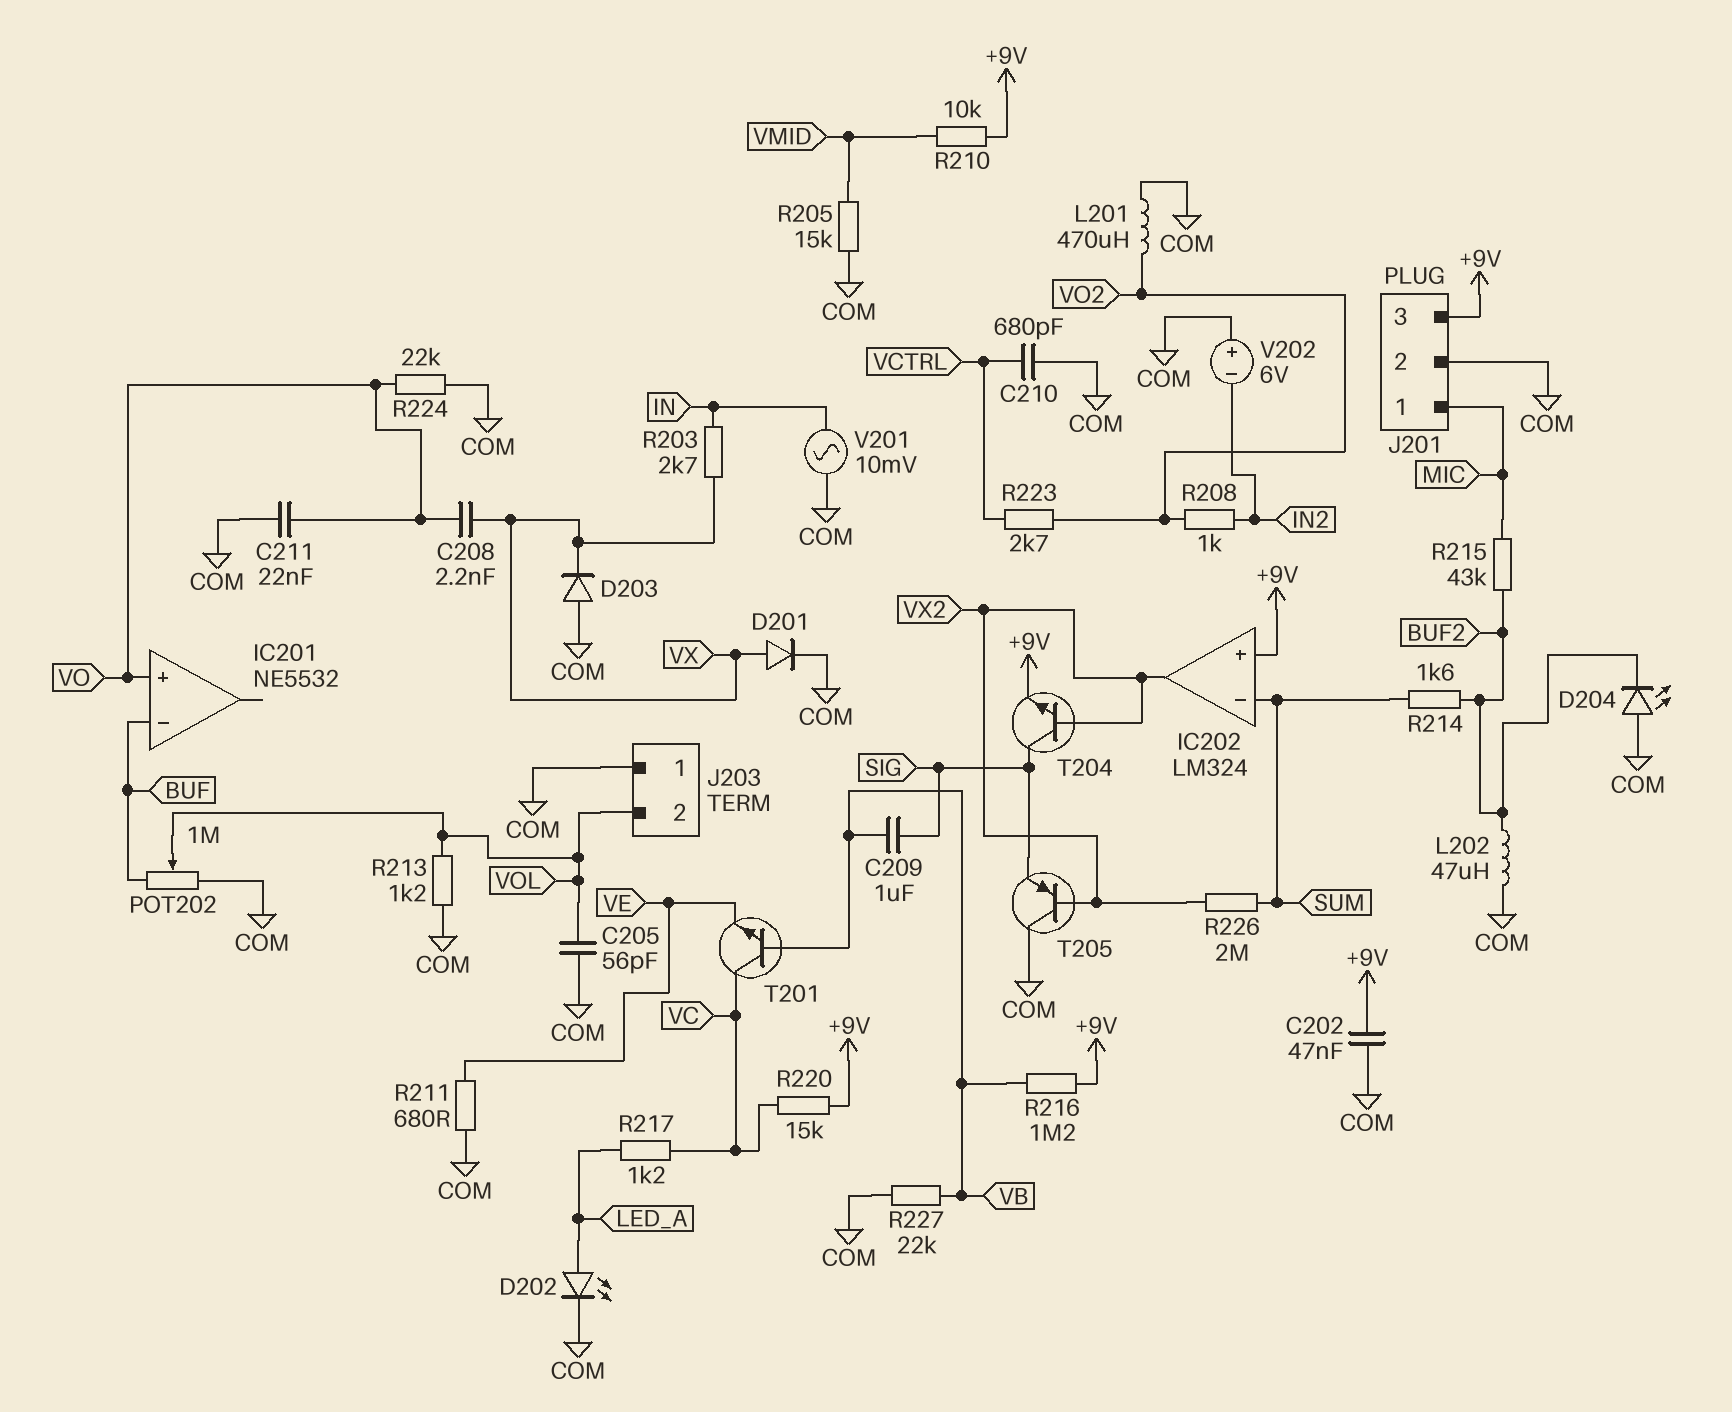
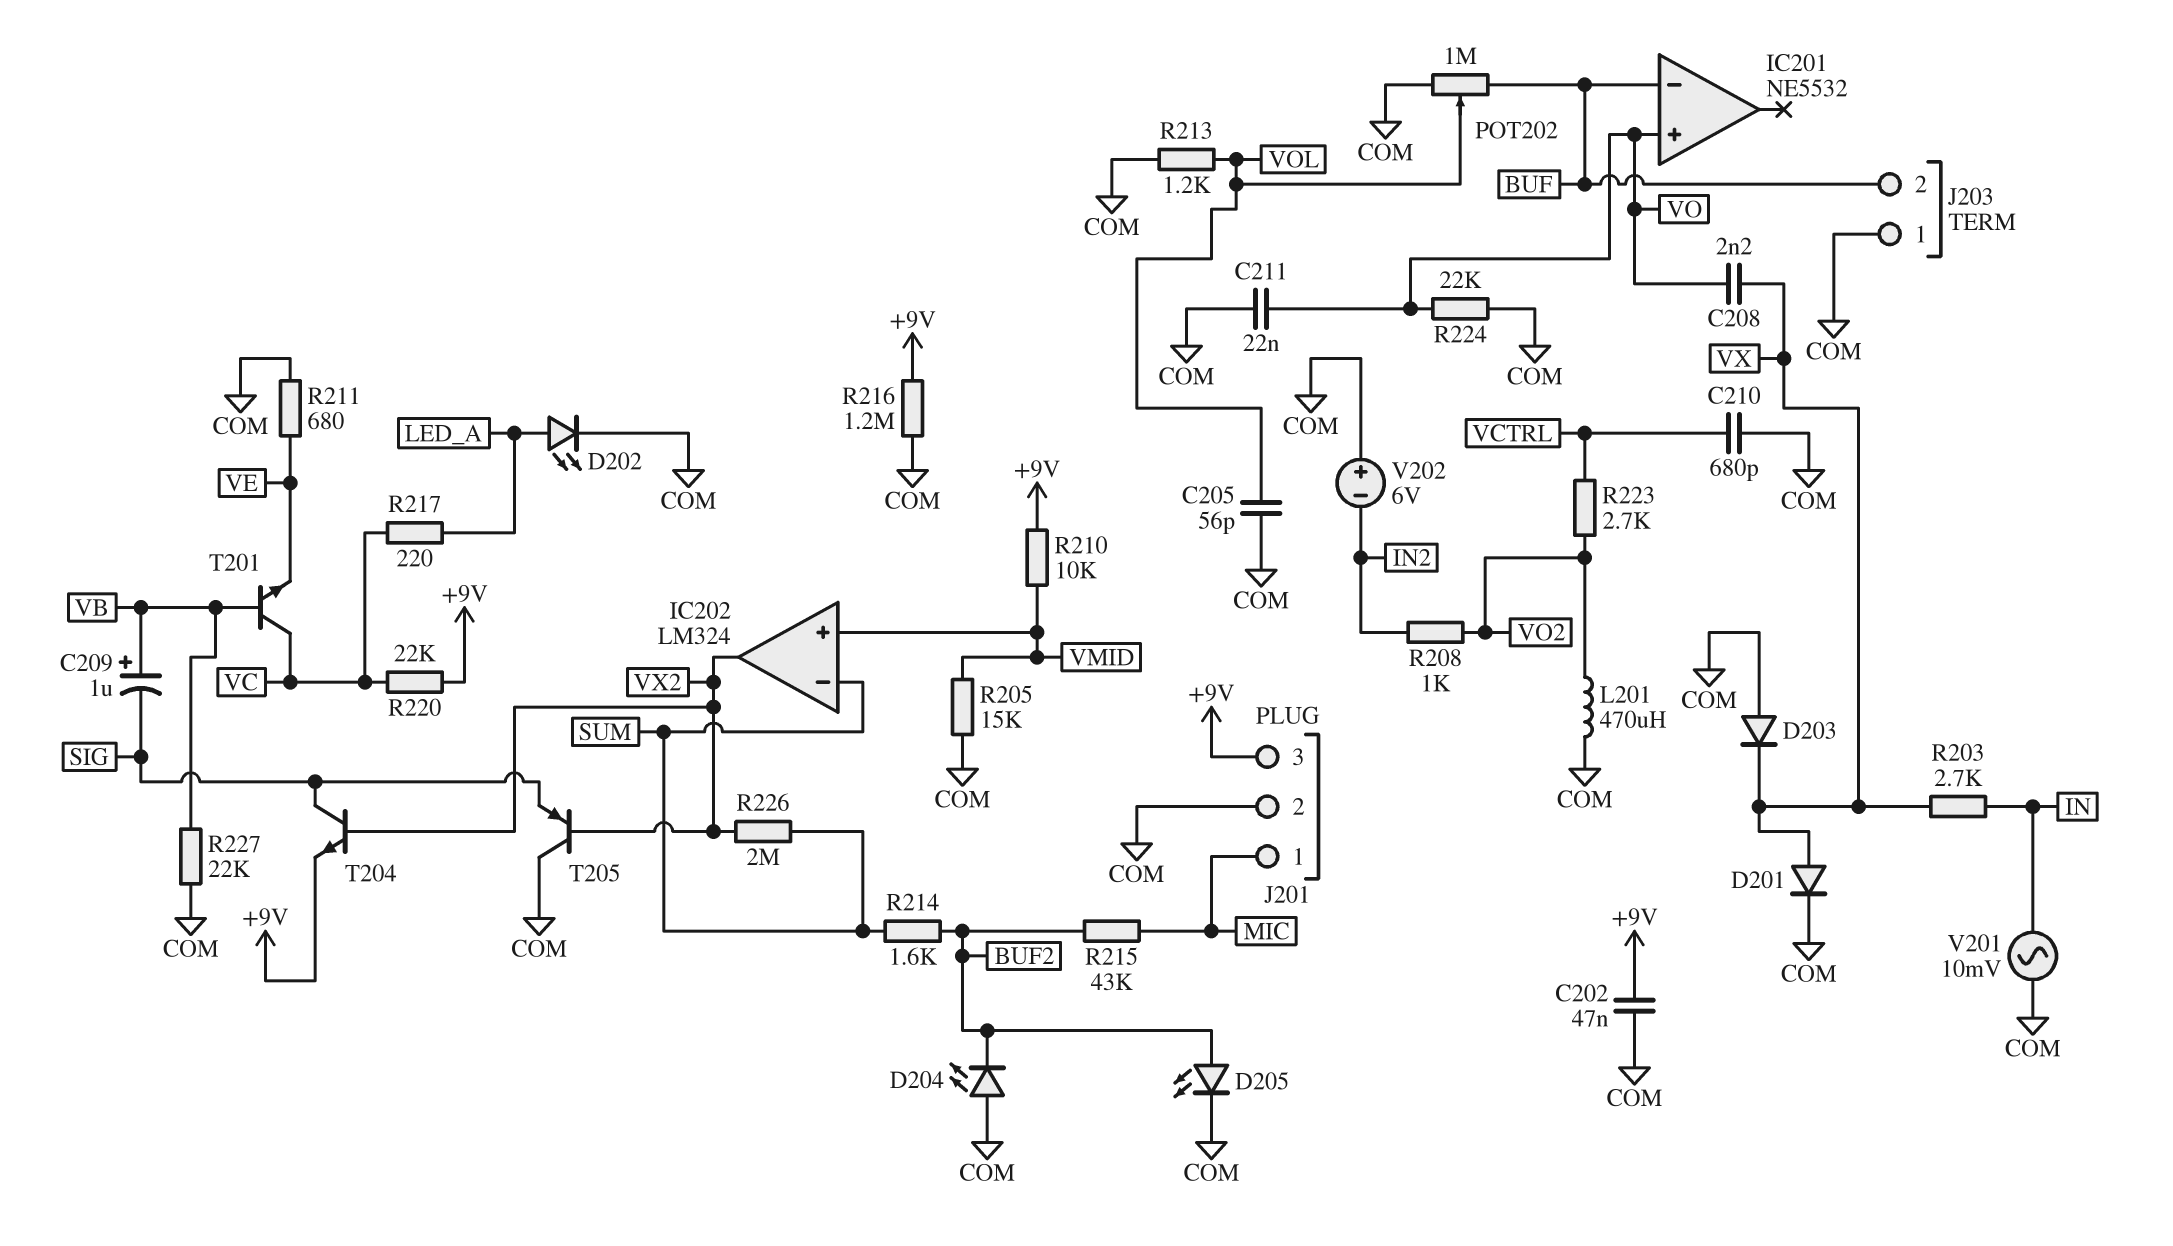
C209: 1uF (SIG, VB) -> 1uF (plus VB, minus SIG)
D205: none -> LED (A BUF2, K COM)
IC202 pin in+: +9V -> VMID
J203 pin 2: VOL -> BUF
L202: 47uH (BUF2, COM) -> none
R216: 1.2M (+9V, VB) -> 1.2M (+9V, COM)
R217: 1.2k (LED_A, VC) -> 220 (LED_A, VC)
R220: 15k (+9V, VC) -> 22k (+9V, VC)

